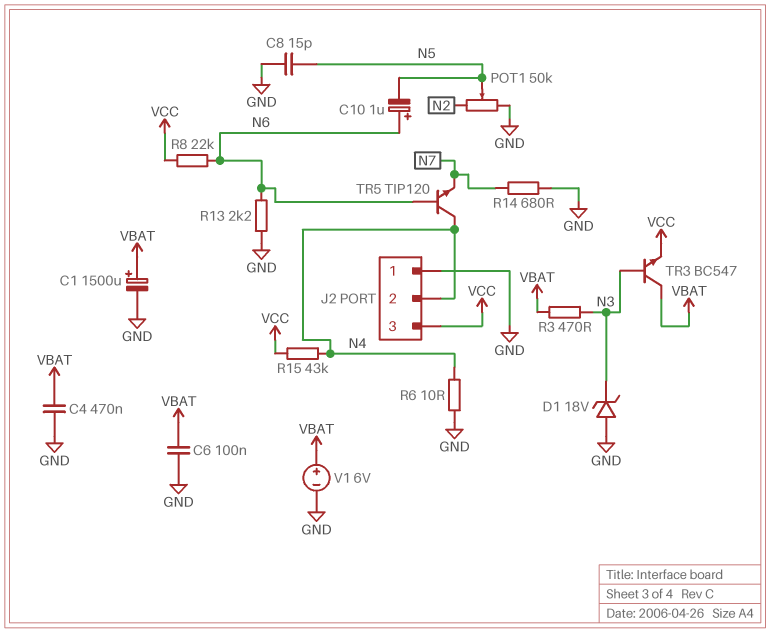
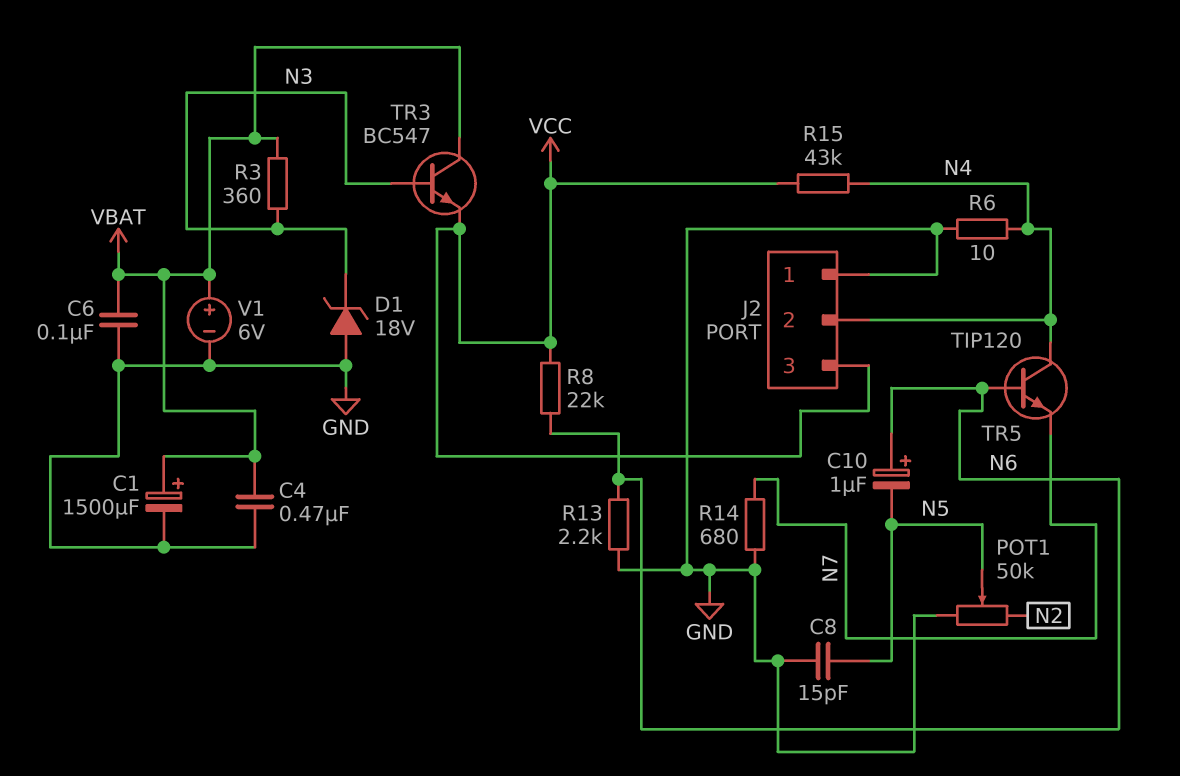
R3: 470 (N3, VBAT) -> 360 (N3, VBAT)

